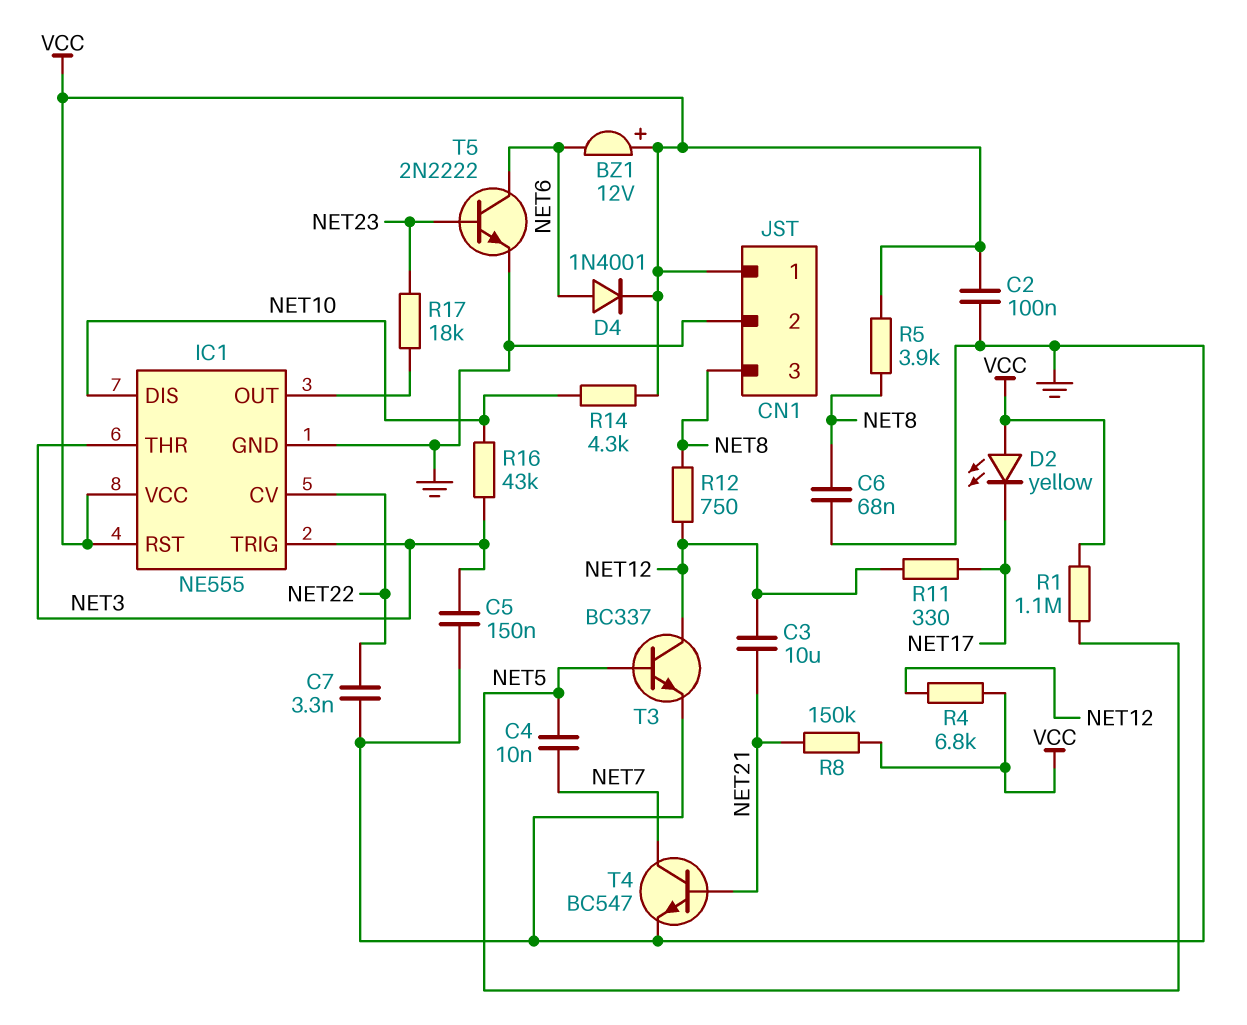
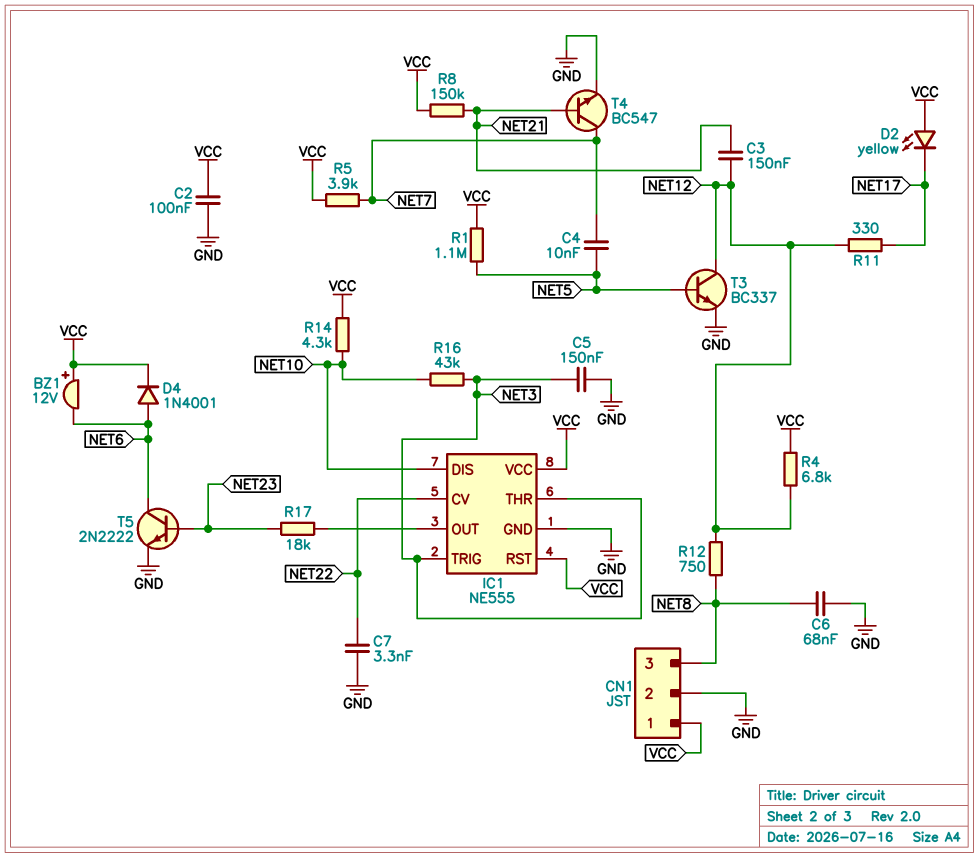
C3: 10uF (NET12, NET21) -> 150nF (NET12, NET21)
R5: 3.9k (NET8, VCC) -> 3.9k (NET7, VCC)

